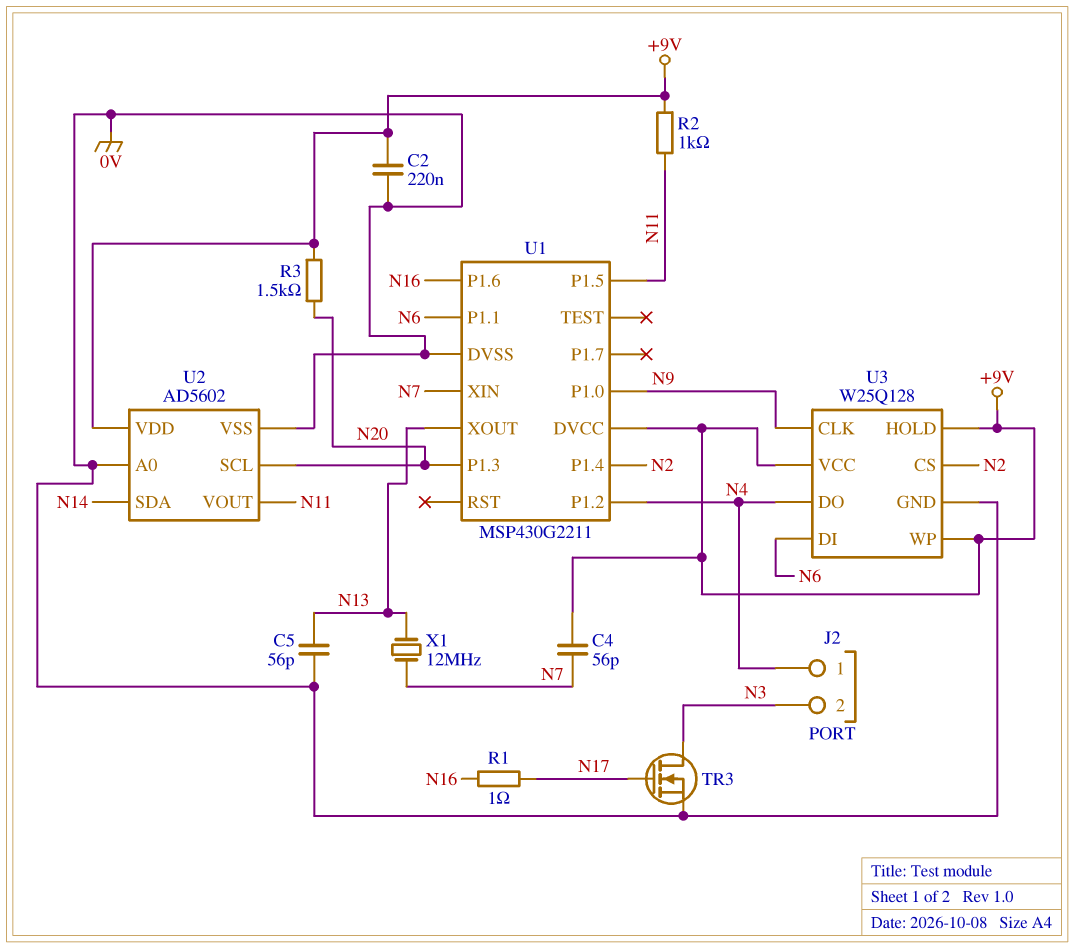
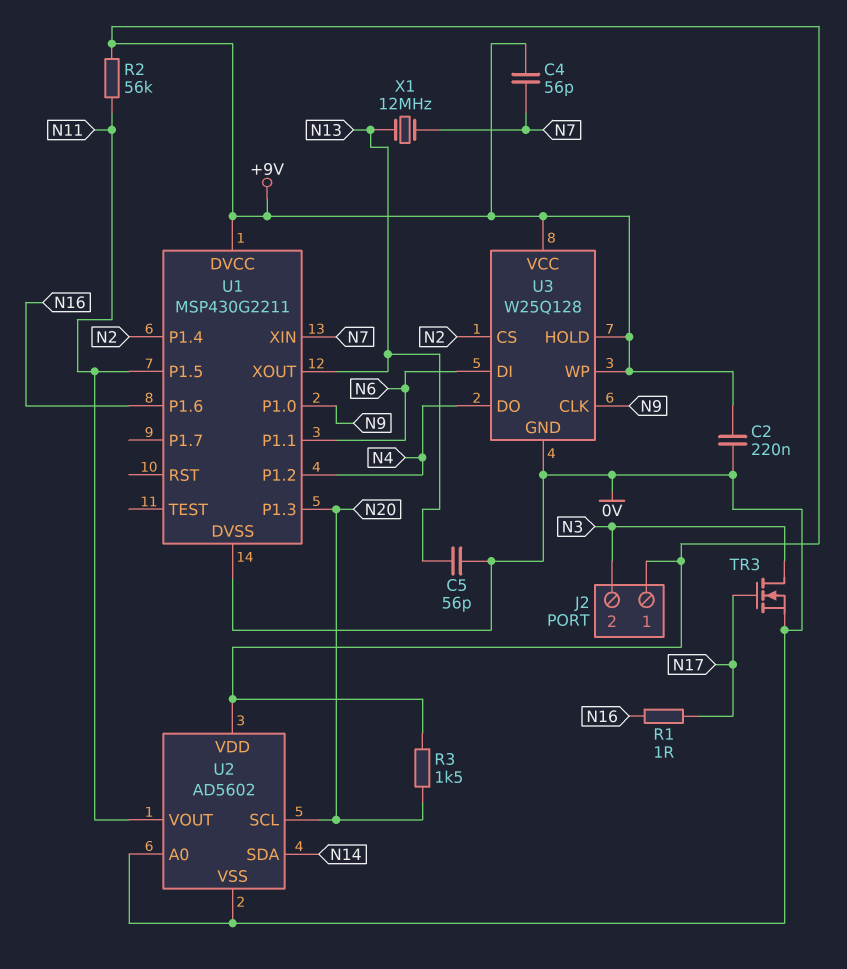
J2 pin 1: N4 -> +9V
R2: 1k (+9V, N11) -> 56k (+9V, N11)

